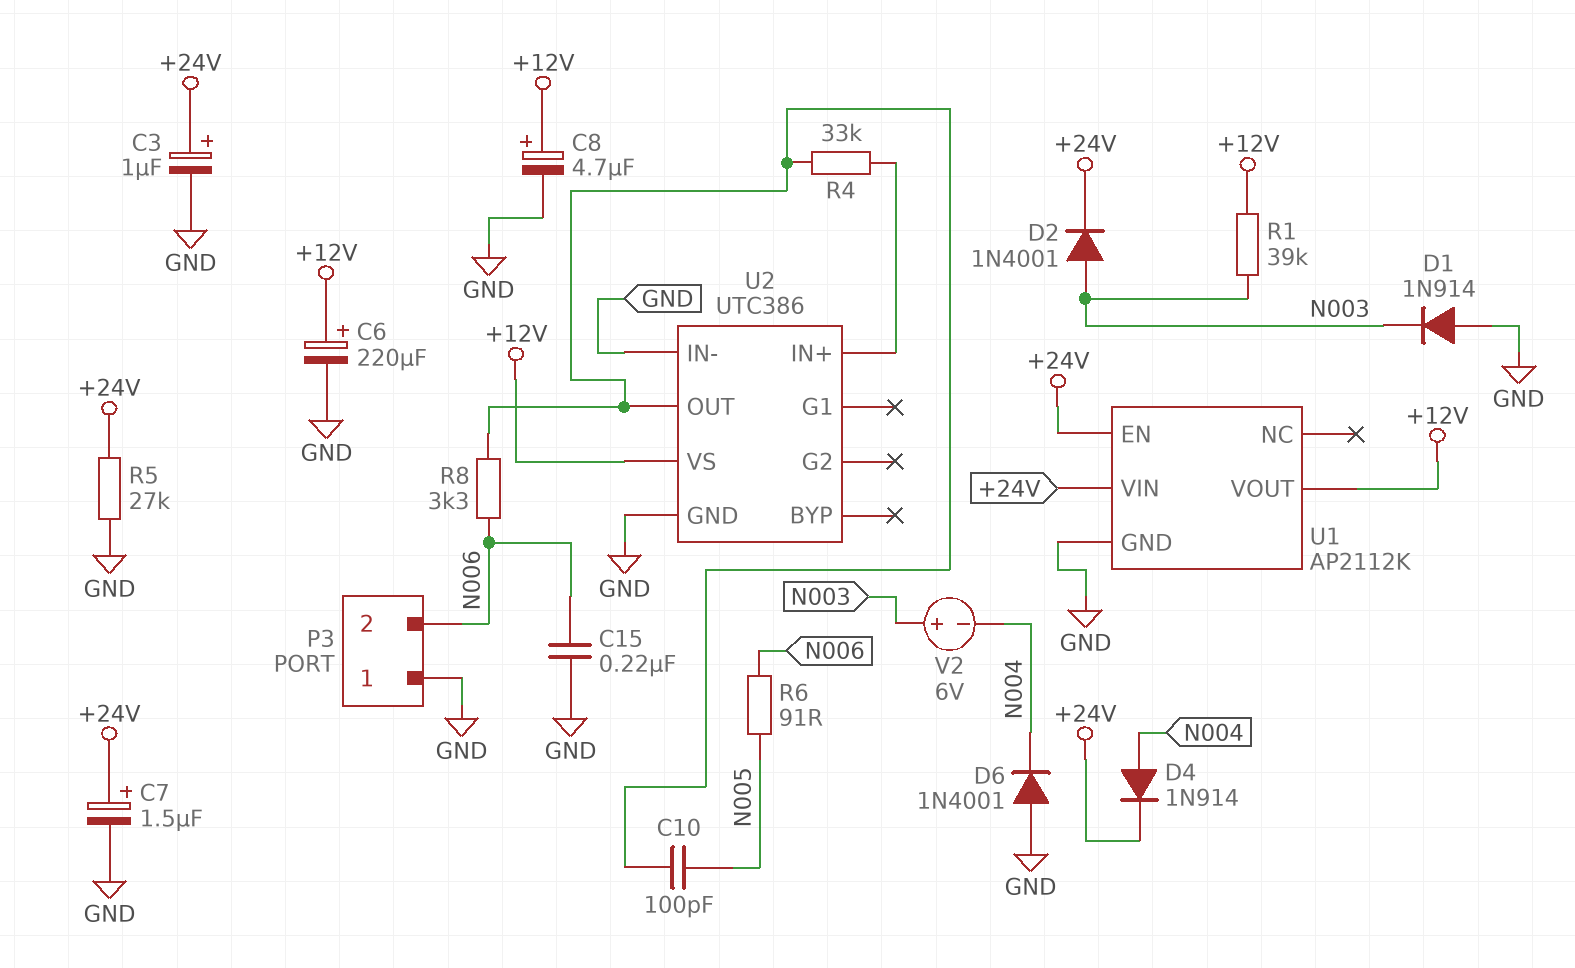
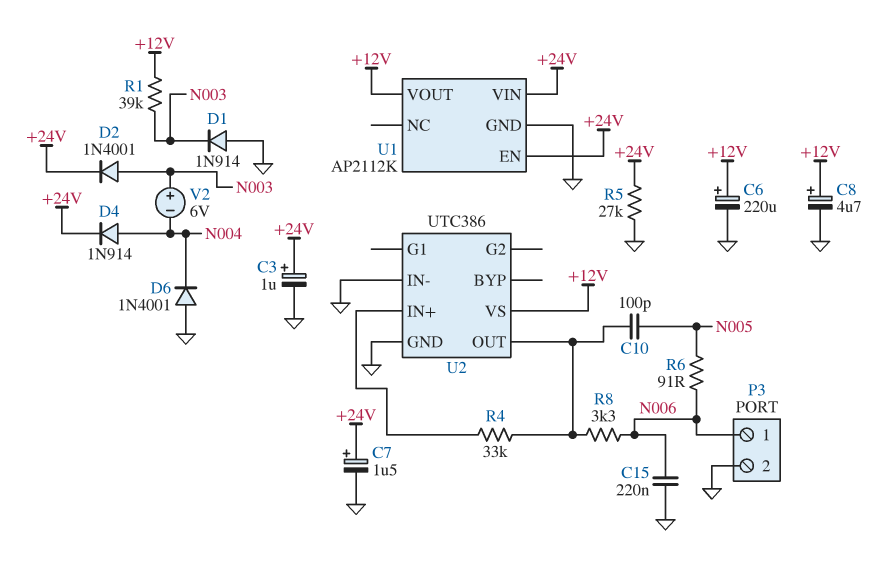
P3 pin 1: GND -> N006
P3 pin 2: N006 -> GND

